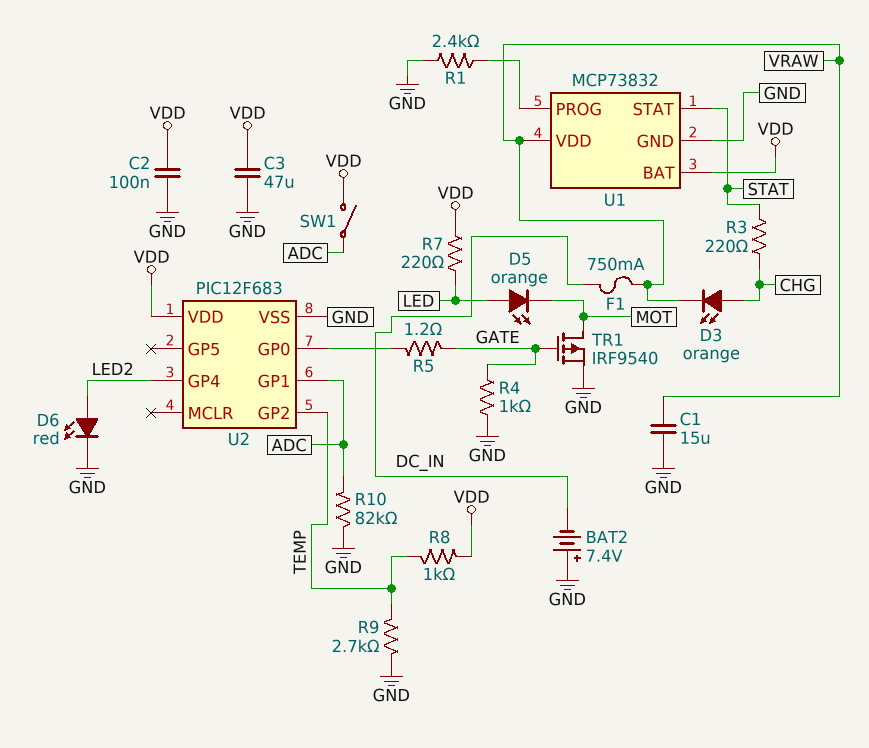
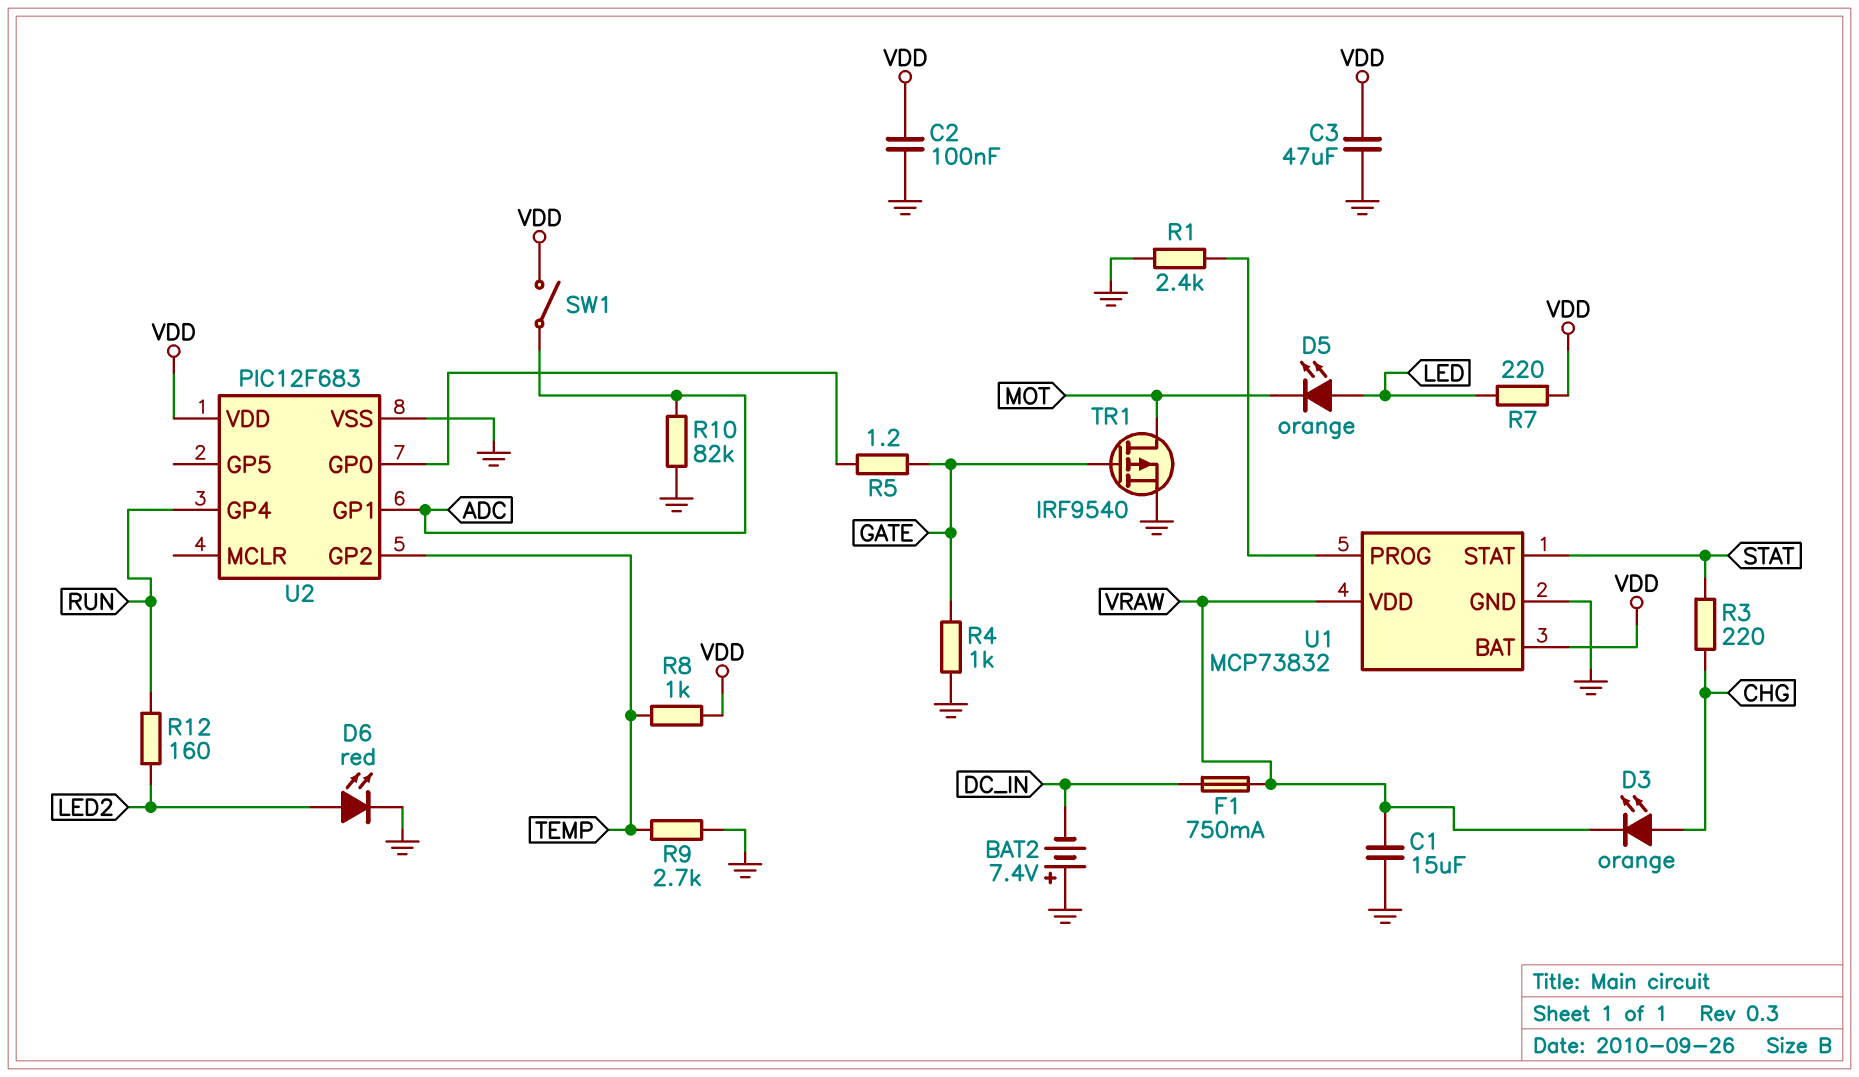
R12: none -> 160 (LED2, RUN)
U2 pin GP4: LED2 -> RUN

